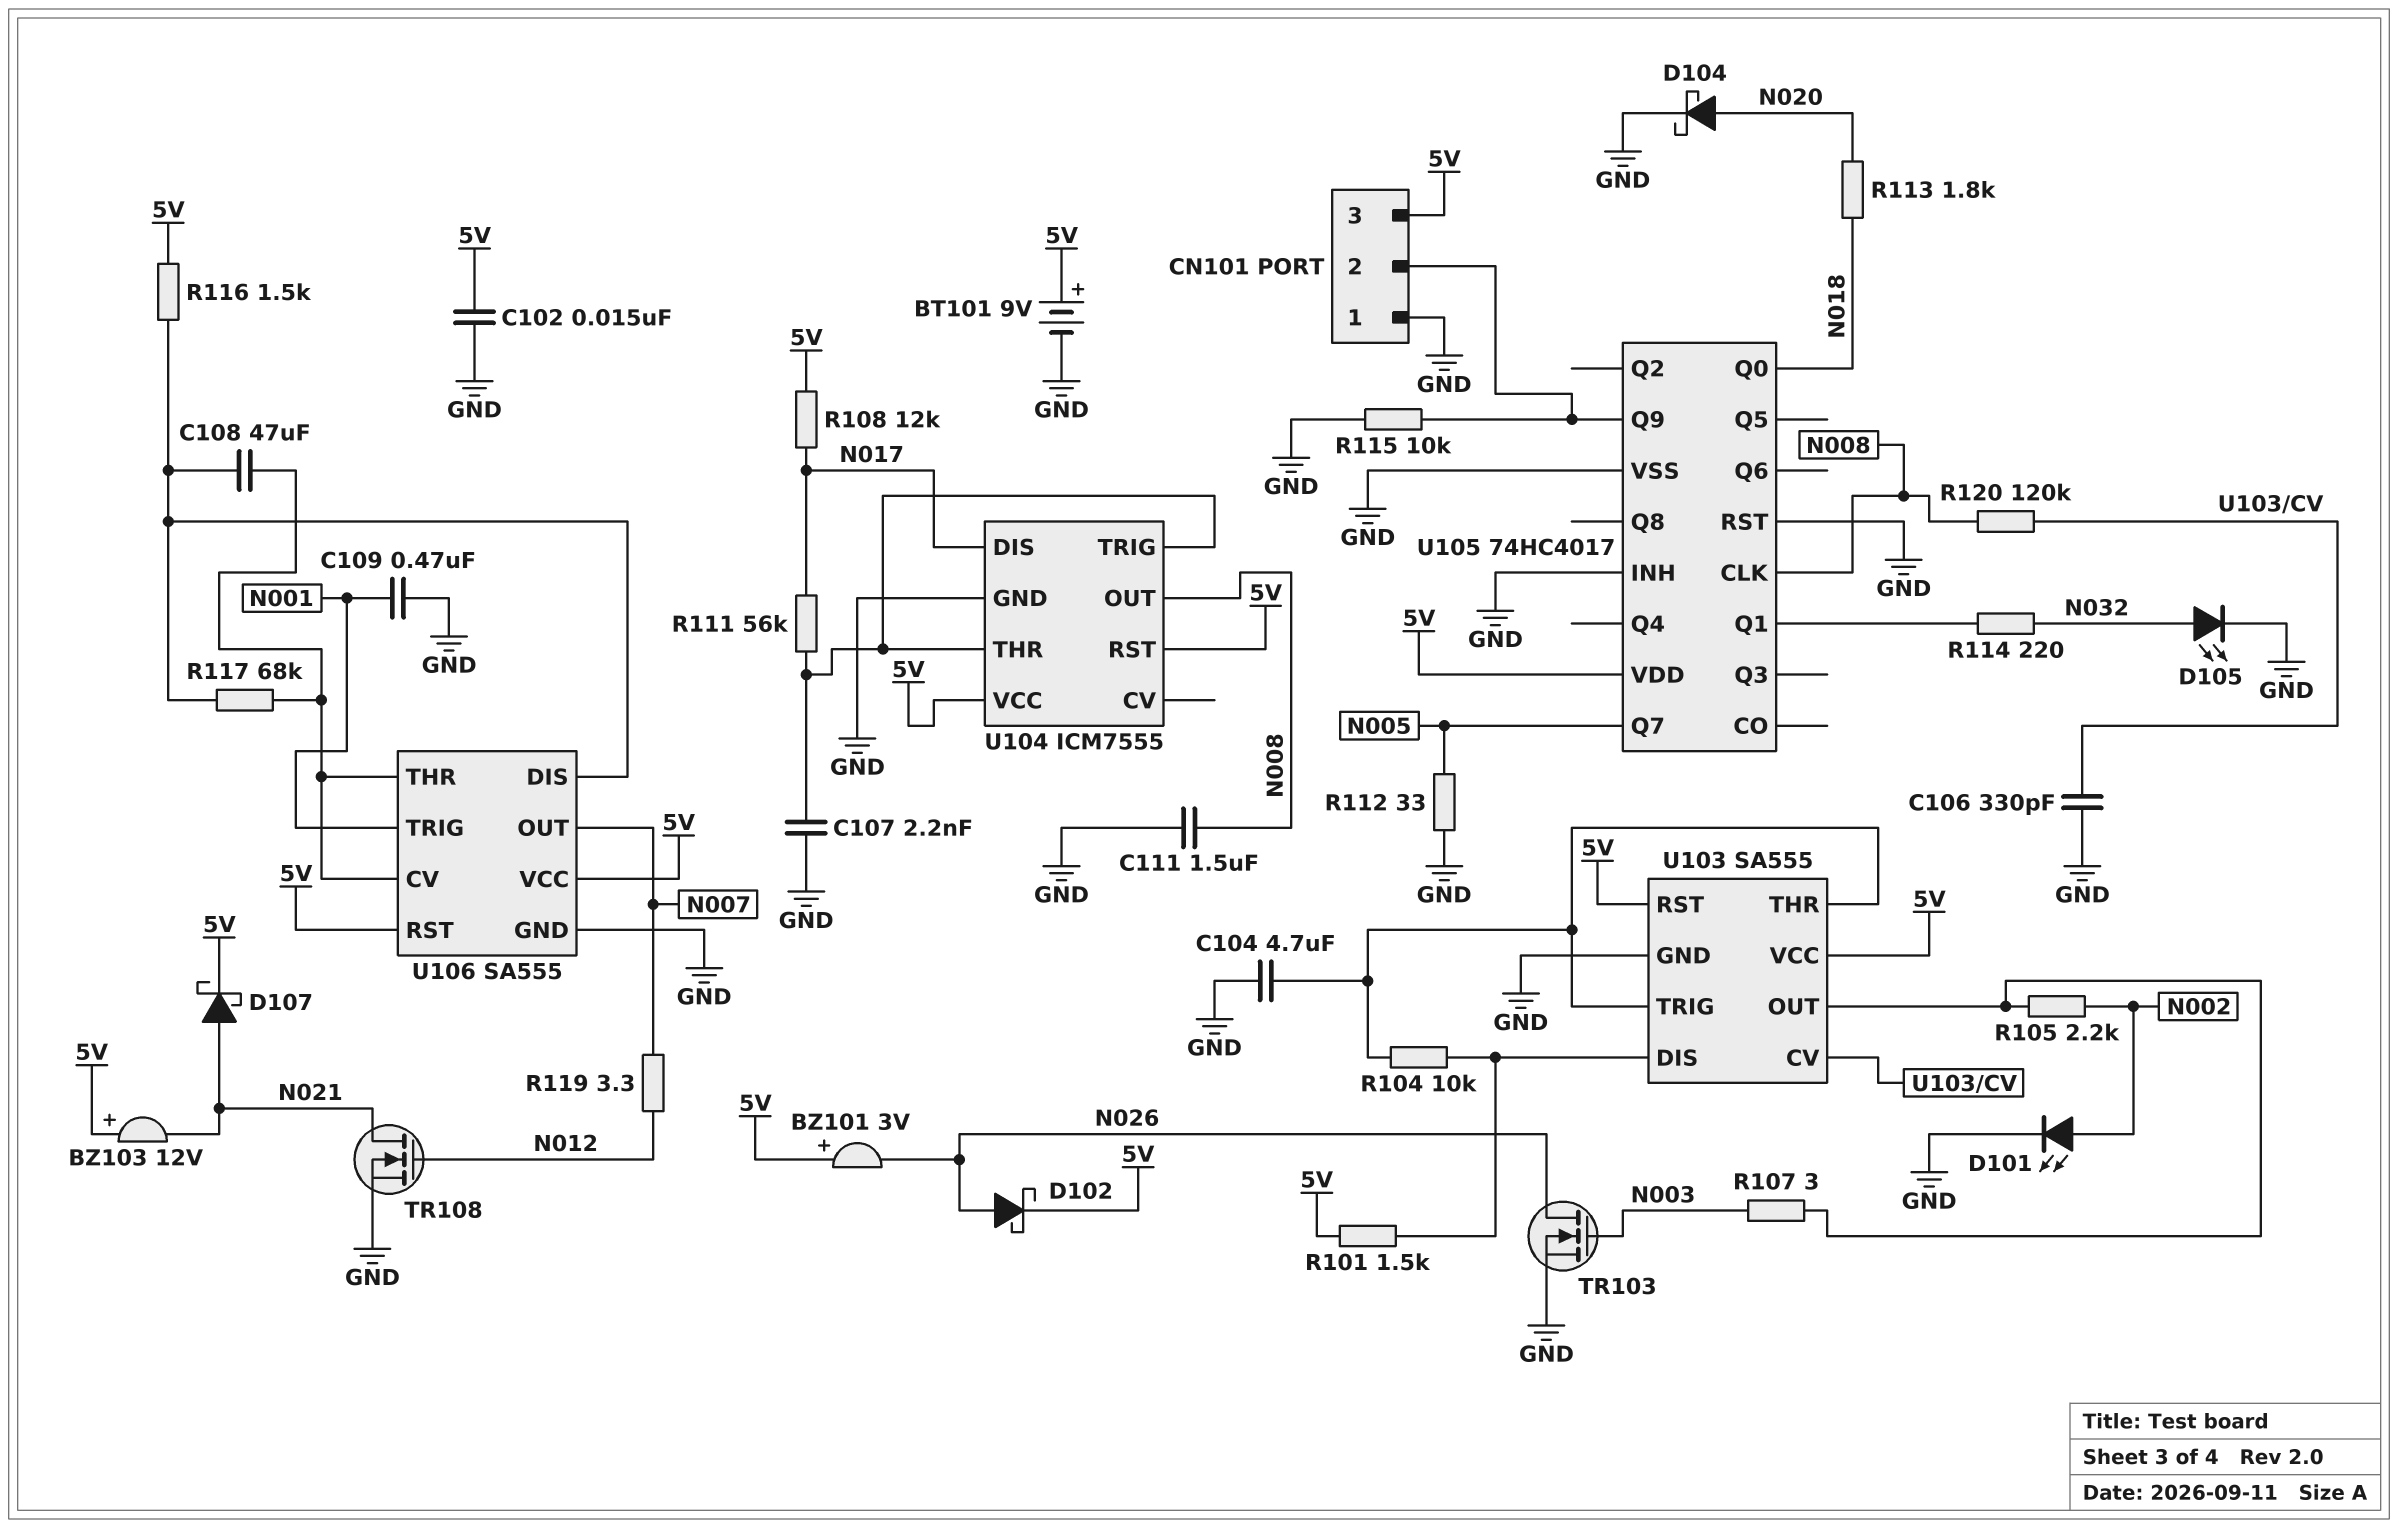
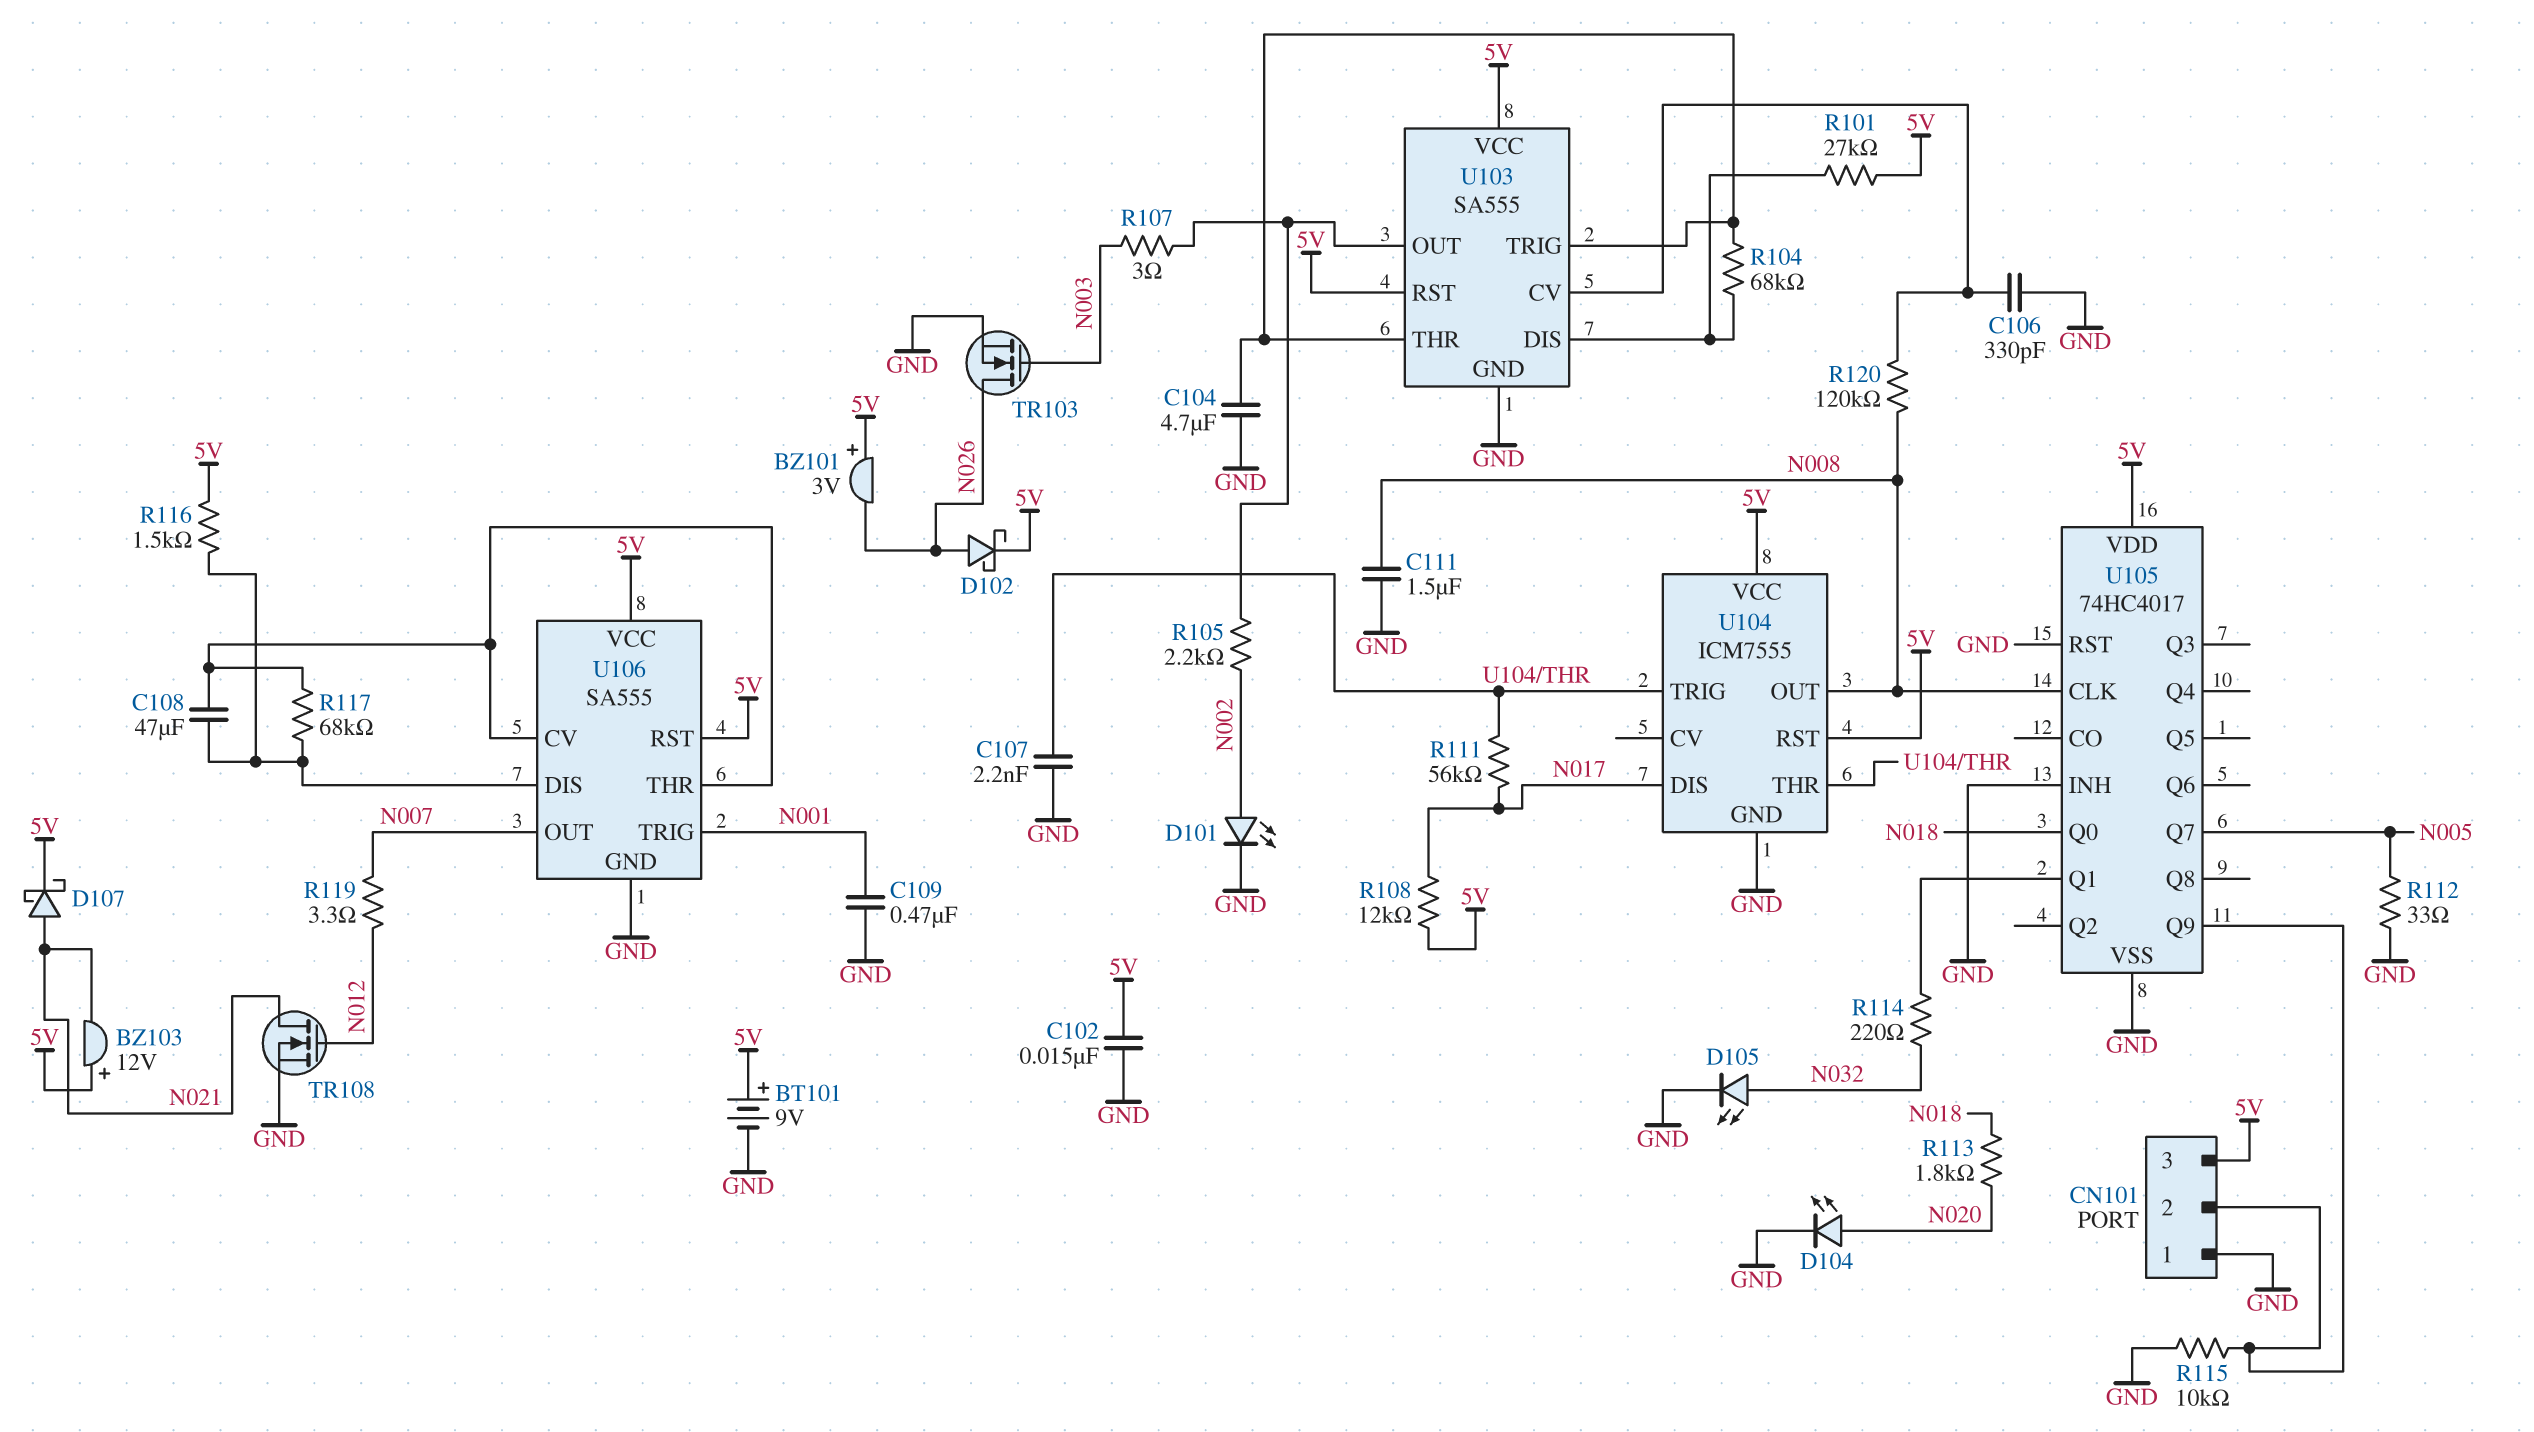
D104: schottky (A N020, K GND) -> LED (A N020, K GND)
R101: 1.5k (5V, U103/DIS) -> 27k (5V, U103/DIS)
R104: 10k (U103/DIS, U103/THR) -> 68k (U103/DIS, U103/THR)

